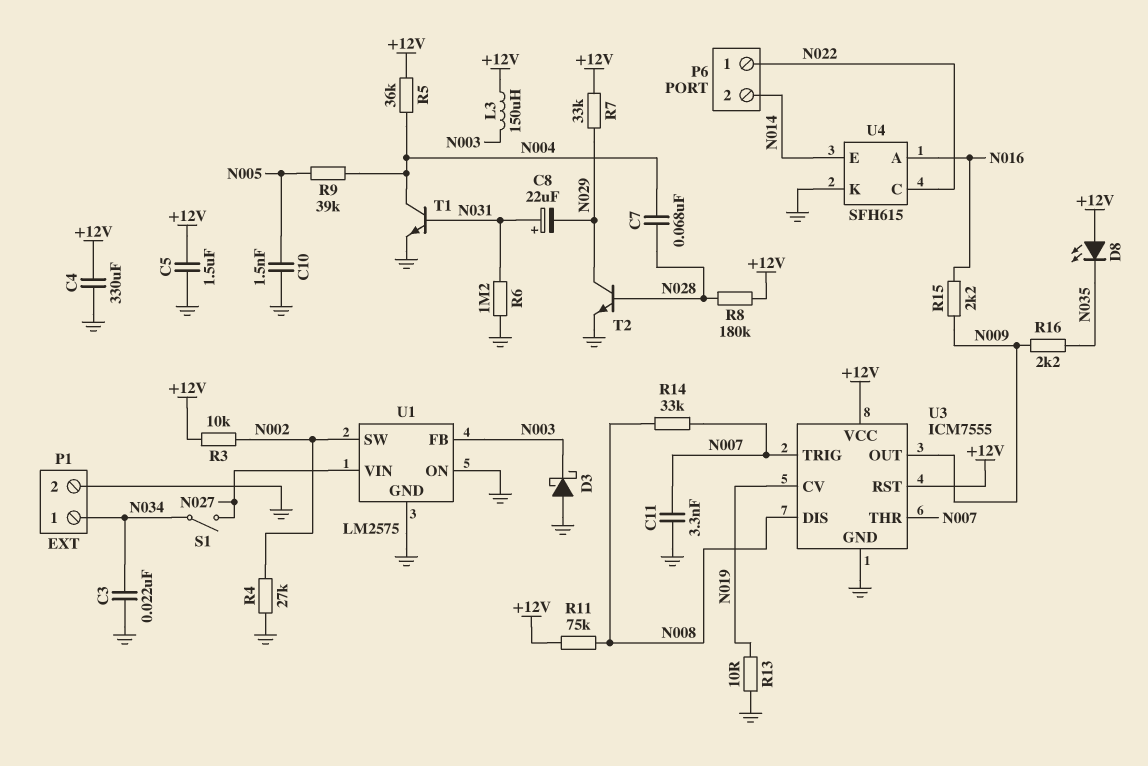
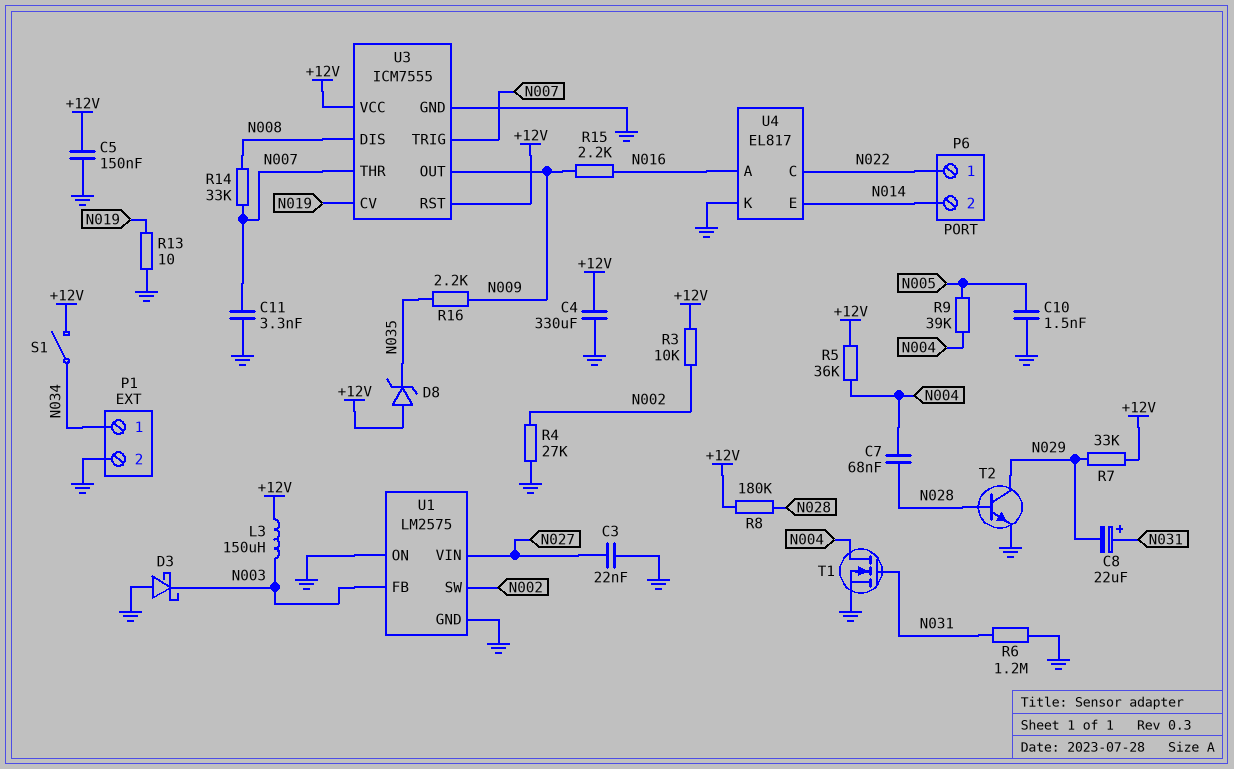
C3: 22nF (GND, N034) -> 22nF (GND, N027)
C5: 1.5uF (+12V, GND) -> 150nF (+12V, GND)
D8: LED (A +12V, K N035) -> zener (A +12V, K N035)
R11: 75k (+12V, N008) -> none
S1: switch (N027, N034) -> switch (+12V, N034)
T1: NPN (B N031, C N004, E GND) -> NMOS (G N031, D N004, S GND)
U4: SFH615 -> EL817

